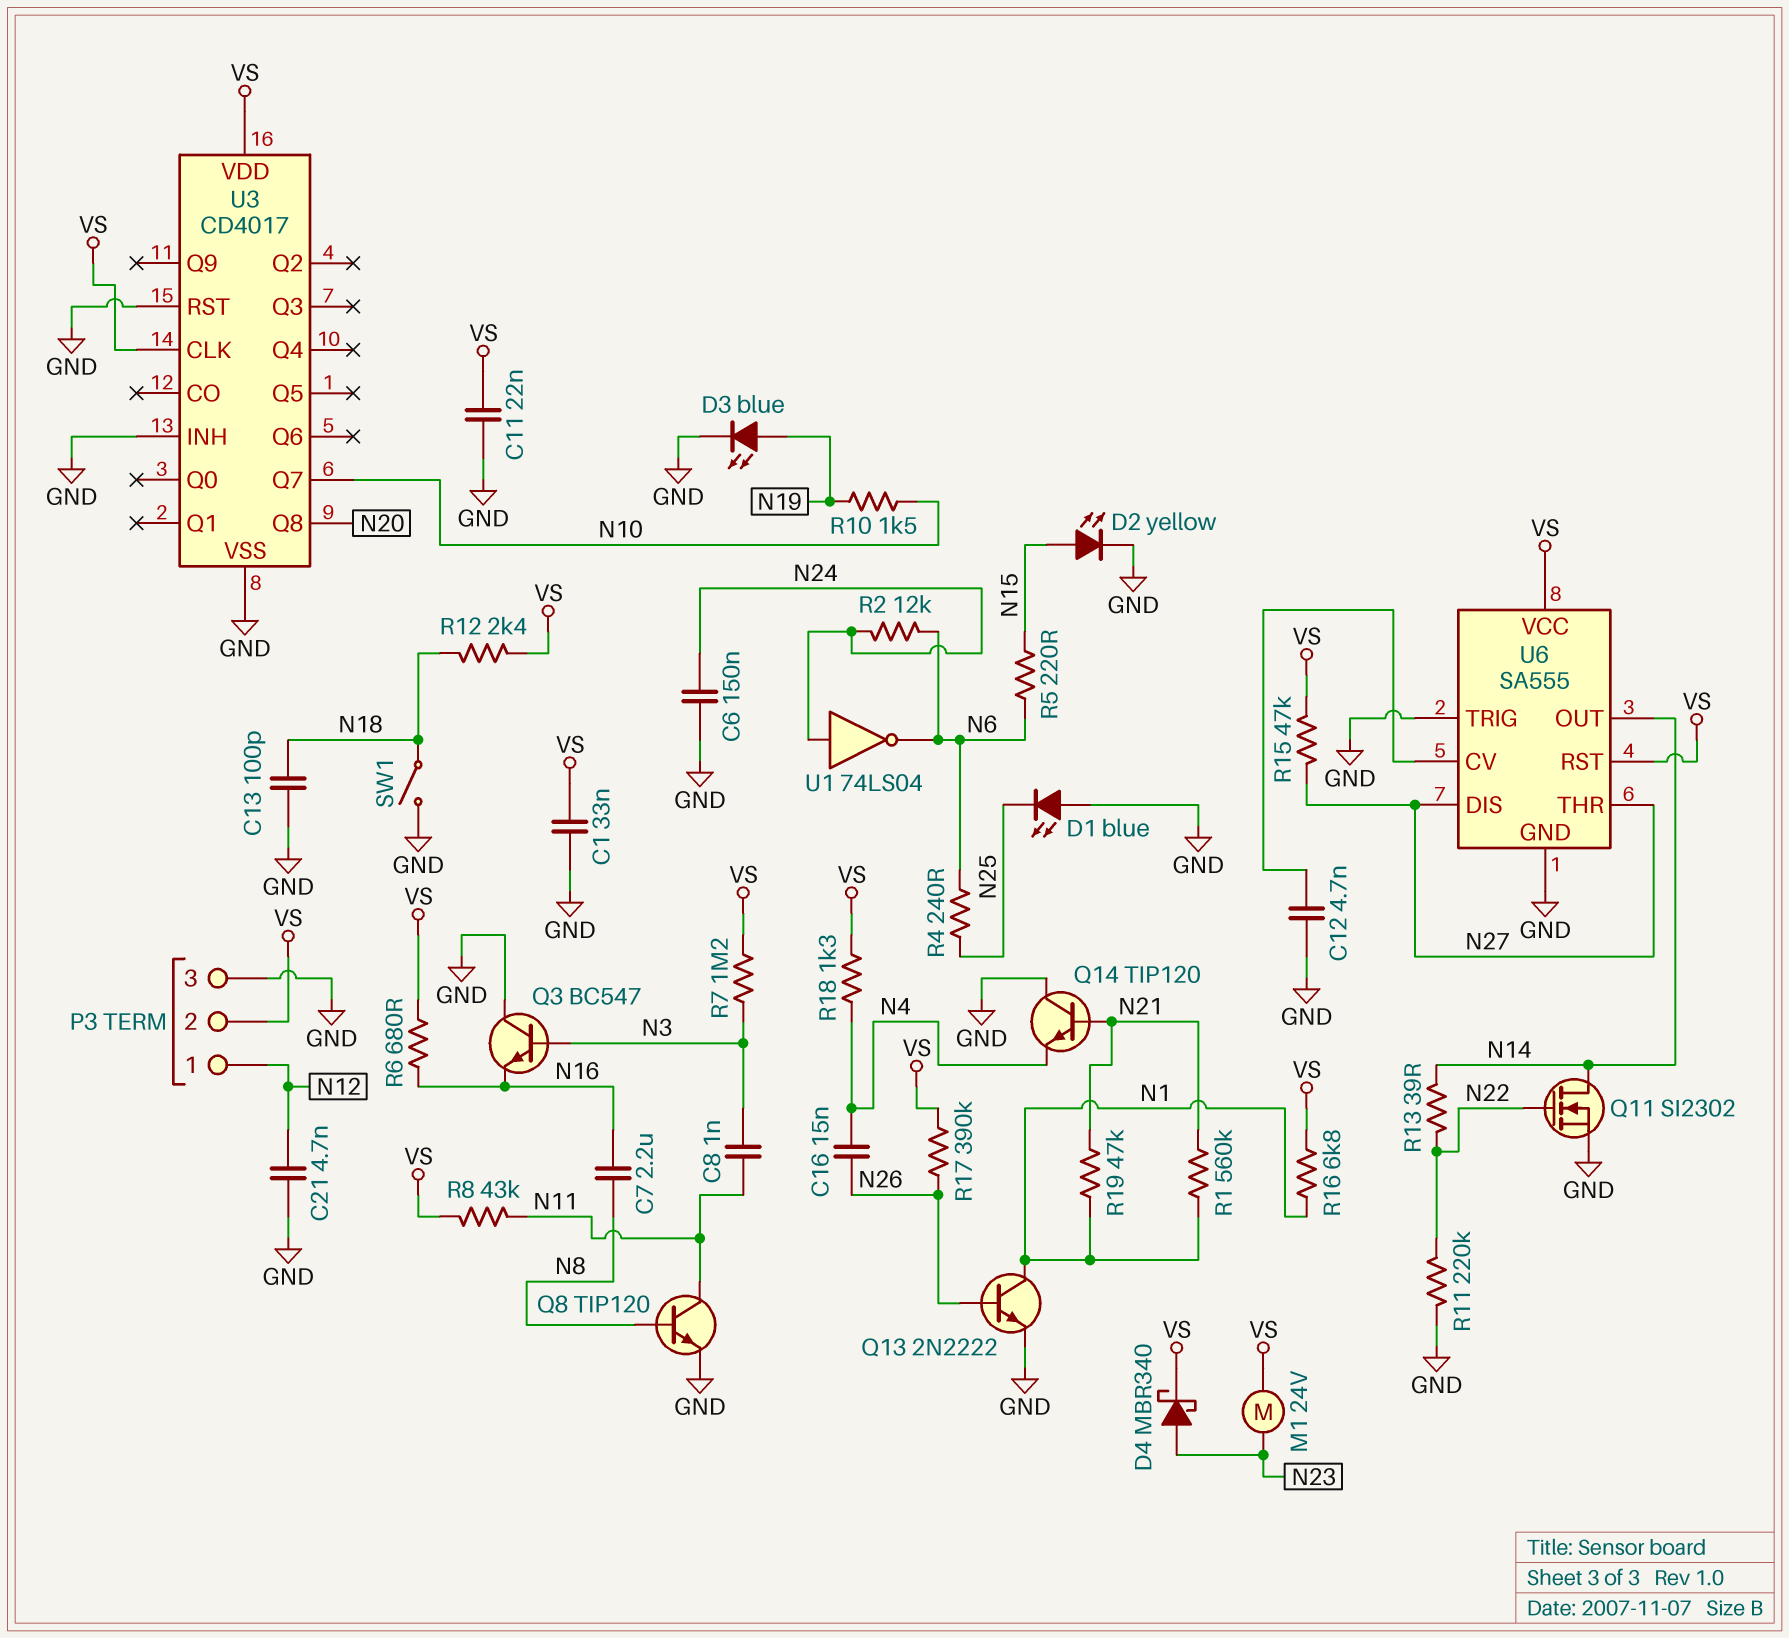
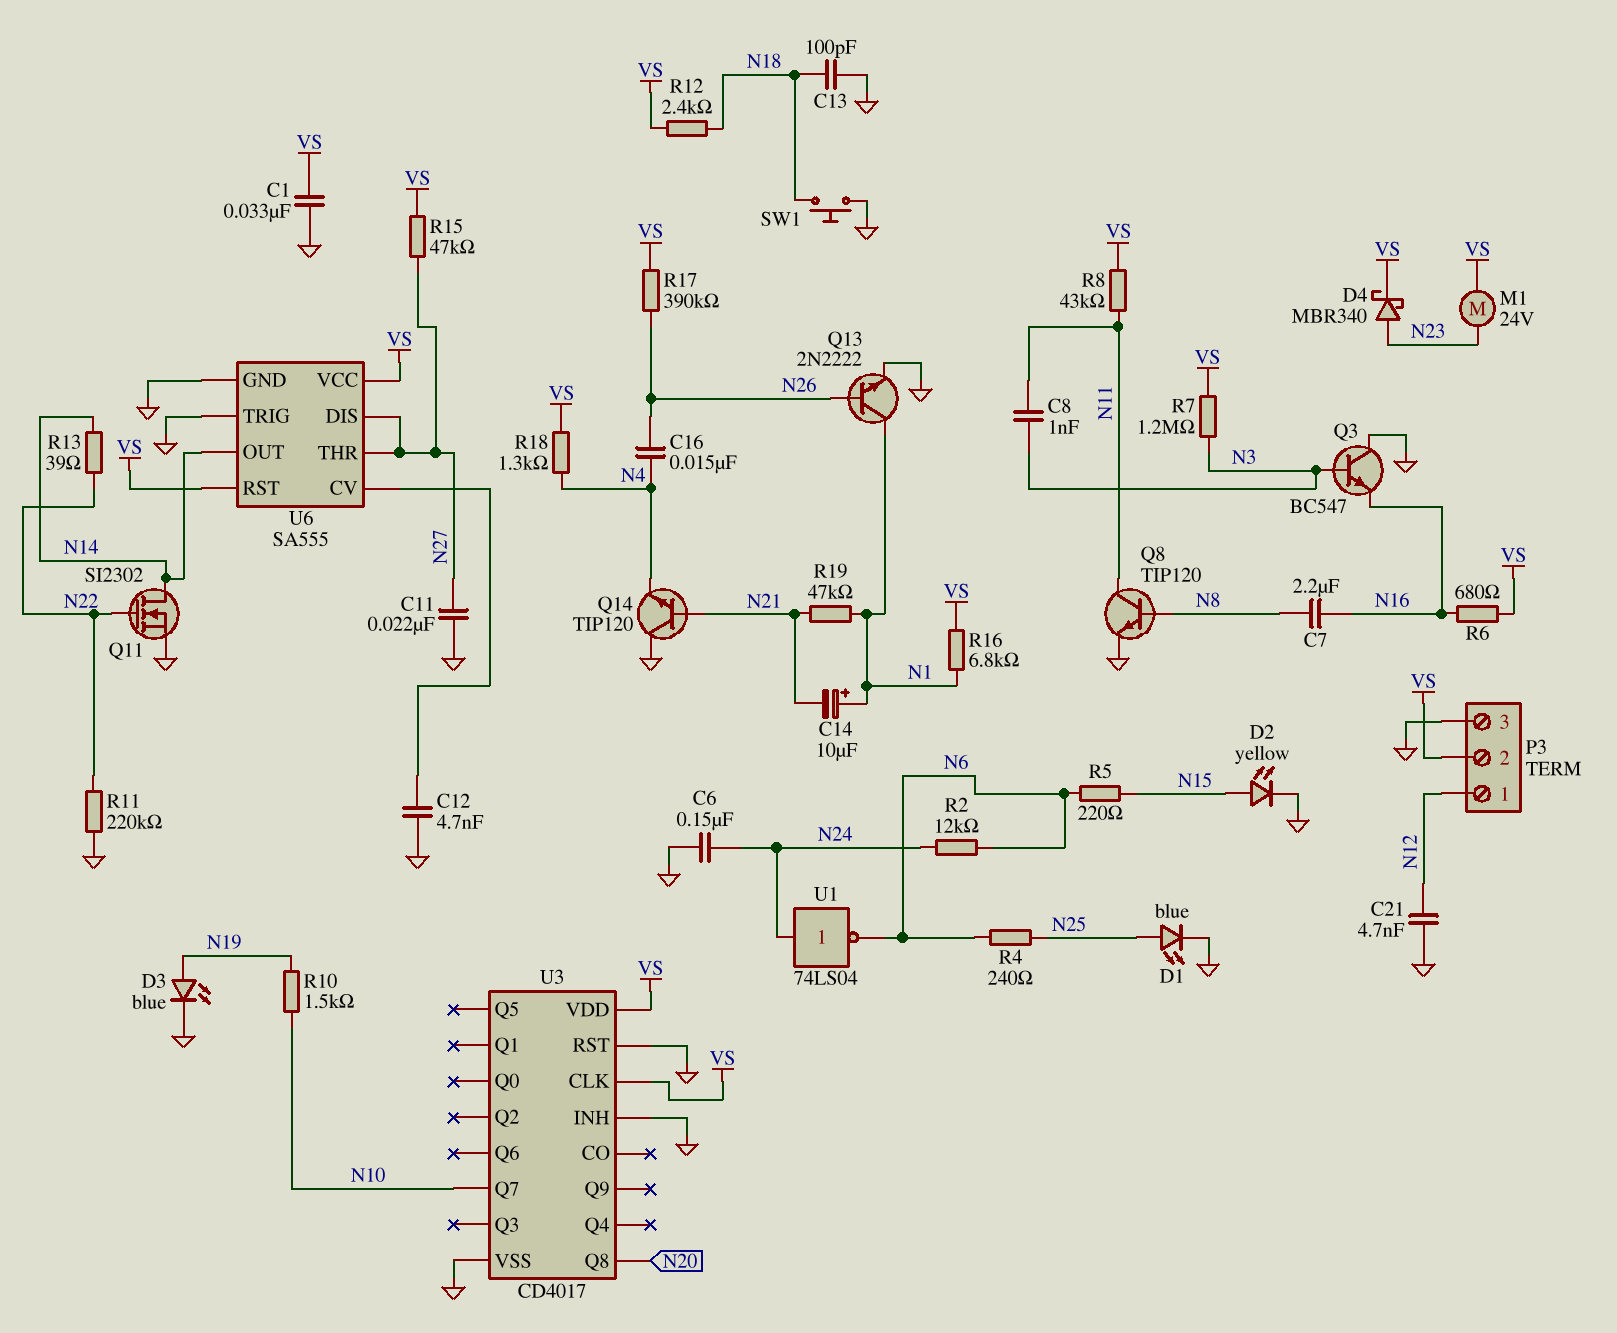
C11: 22nF (GND, VS) -> 22nF (GND, N27)
C14: none -> 10uF (plus N1, minus N21)
D1: LED blue (A GND, K N25) -> LED blue (A N25, K GND)
R1: 560k (N1, N21) -> none
SW1: switch (GND, N18) -> button (GND, N18)

